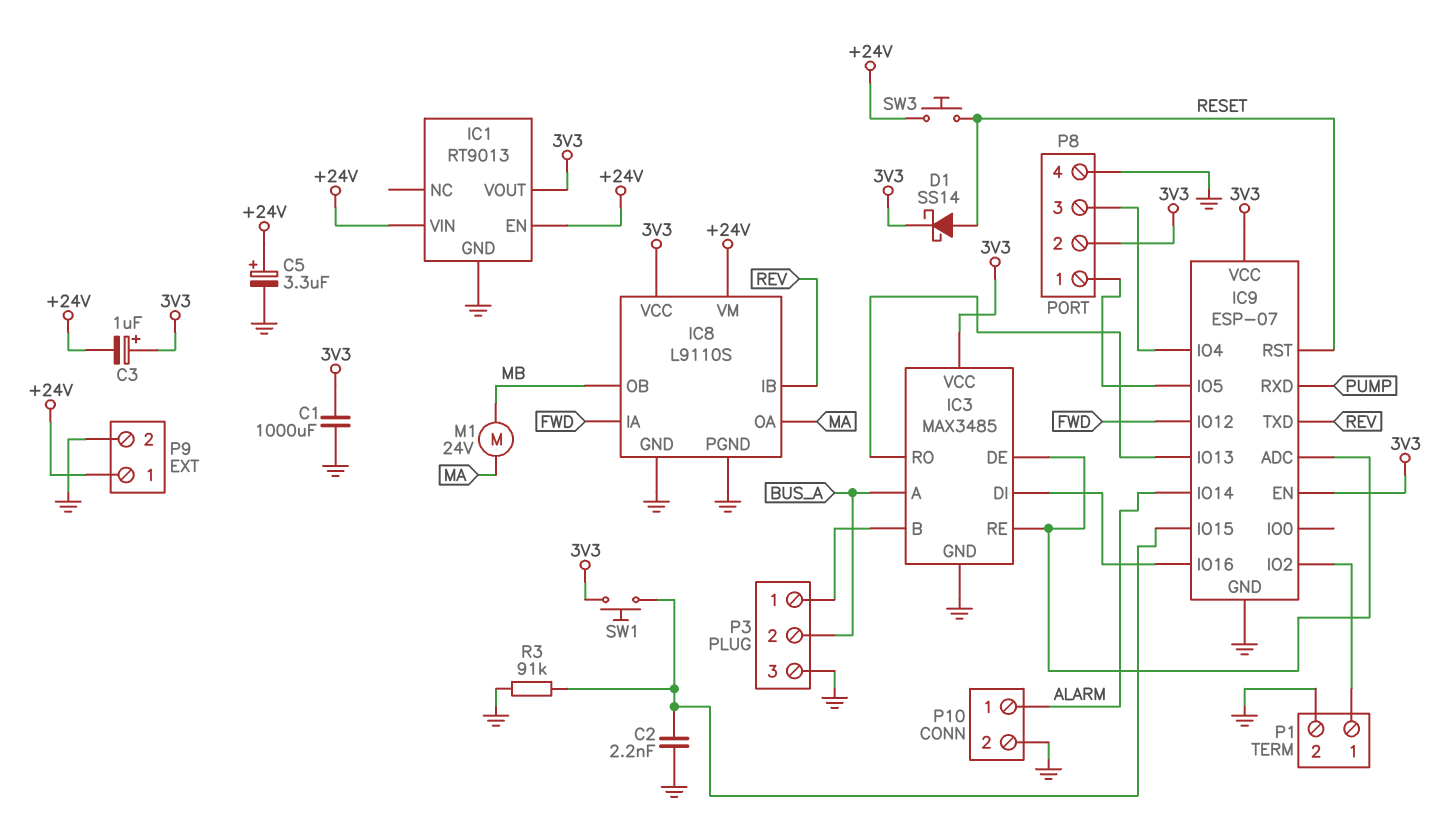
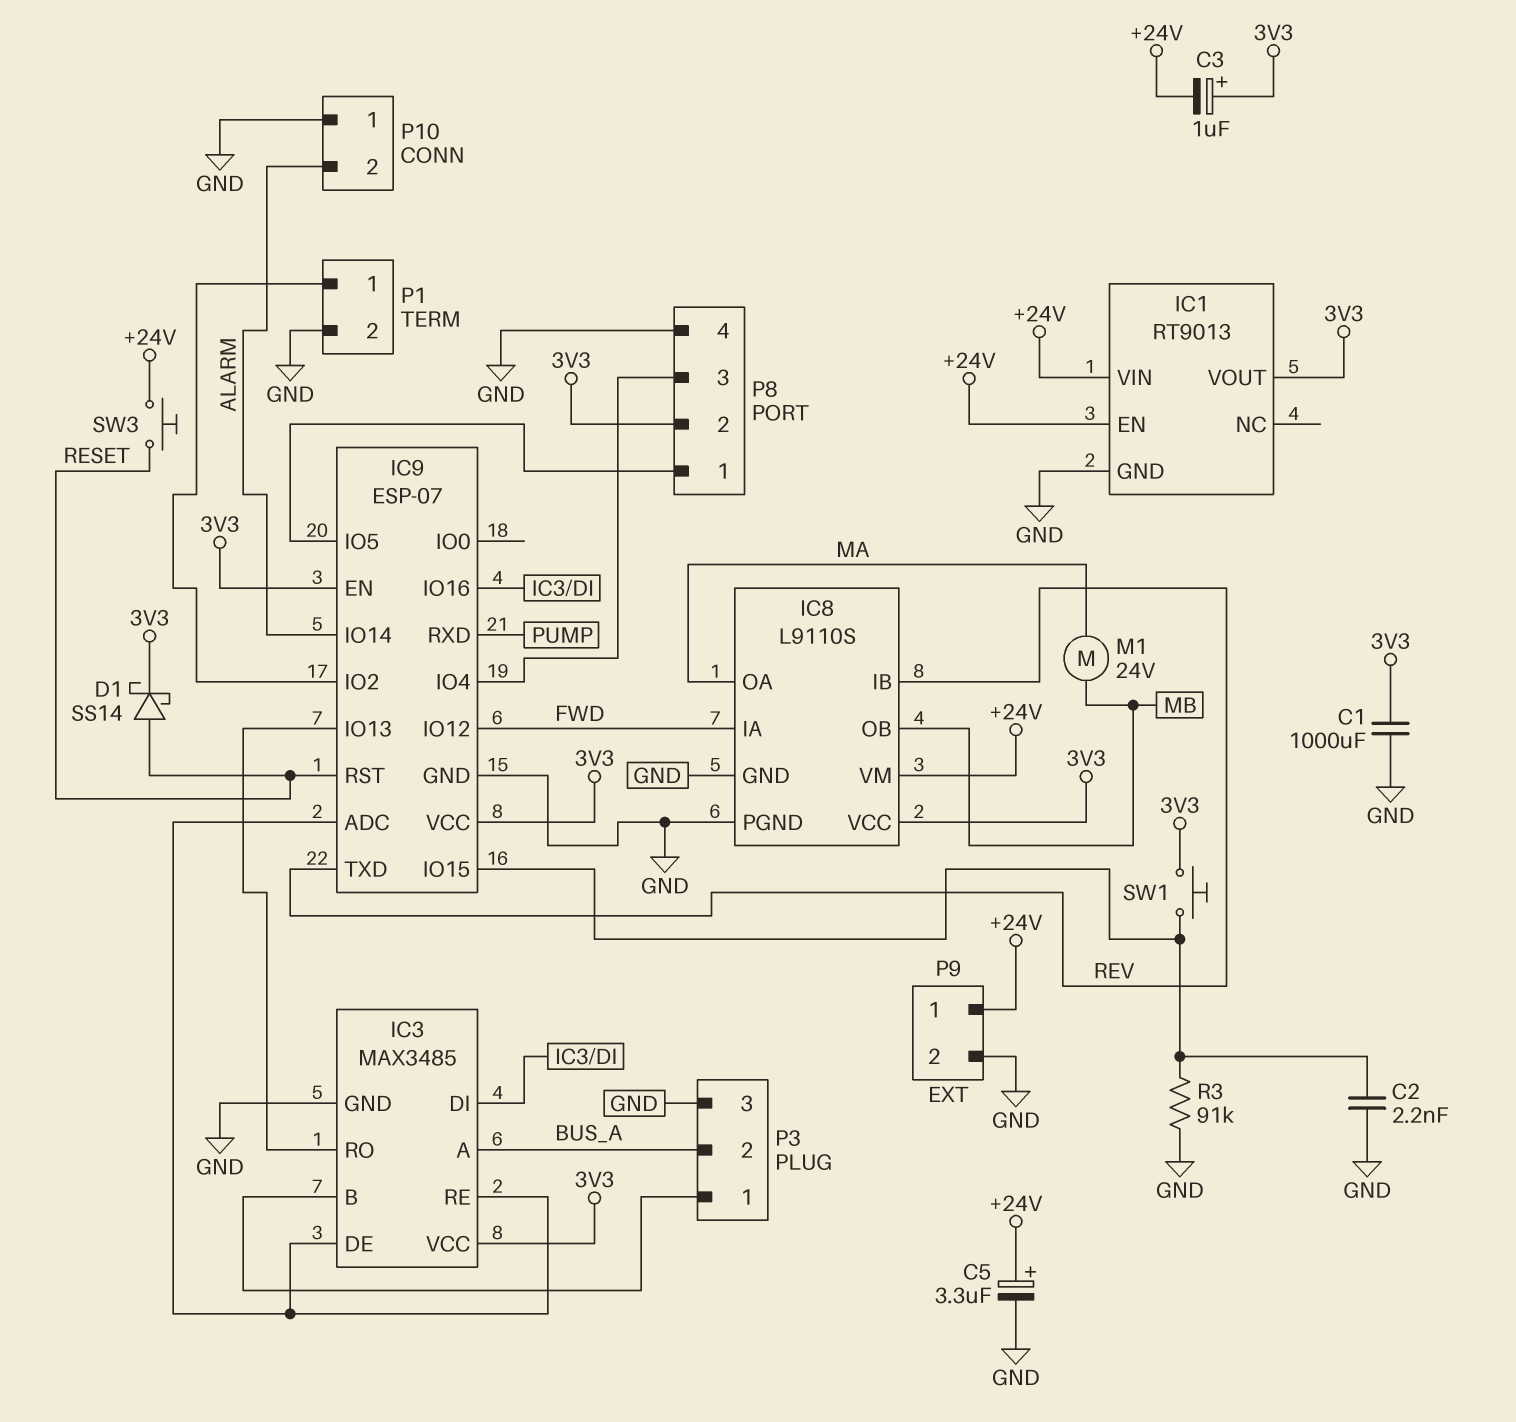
P10 pin 1: ALARM -> GND
P10 pin 2: GND -> ALARM

